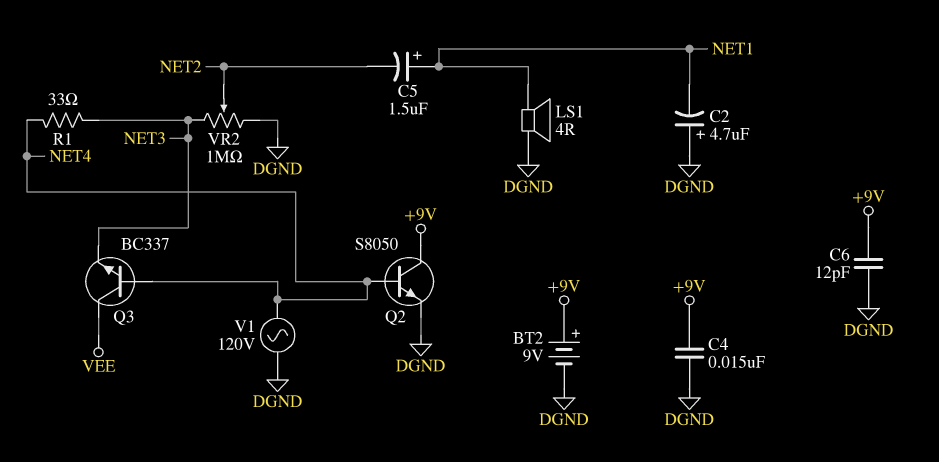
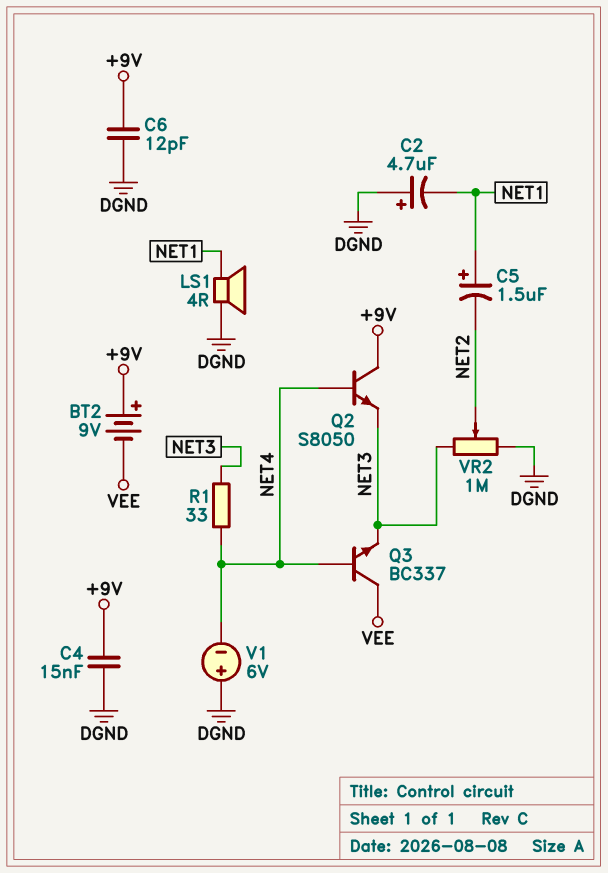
BT2: 9V (plus +9V, minus DGND) -> 9V (plus +9V, minus VEE)
Q2: NPN S8050 (B NET4, C +9V, E DGND) -> NPN S8050 (B NET4, C +9V, E NET3)
V1: AC 120V (DGND, NET4) -> 6V (plus DGND, minus NET4)

